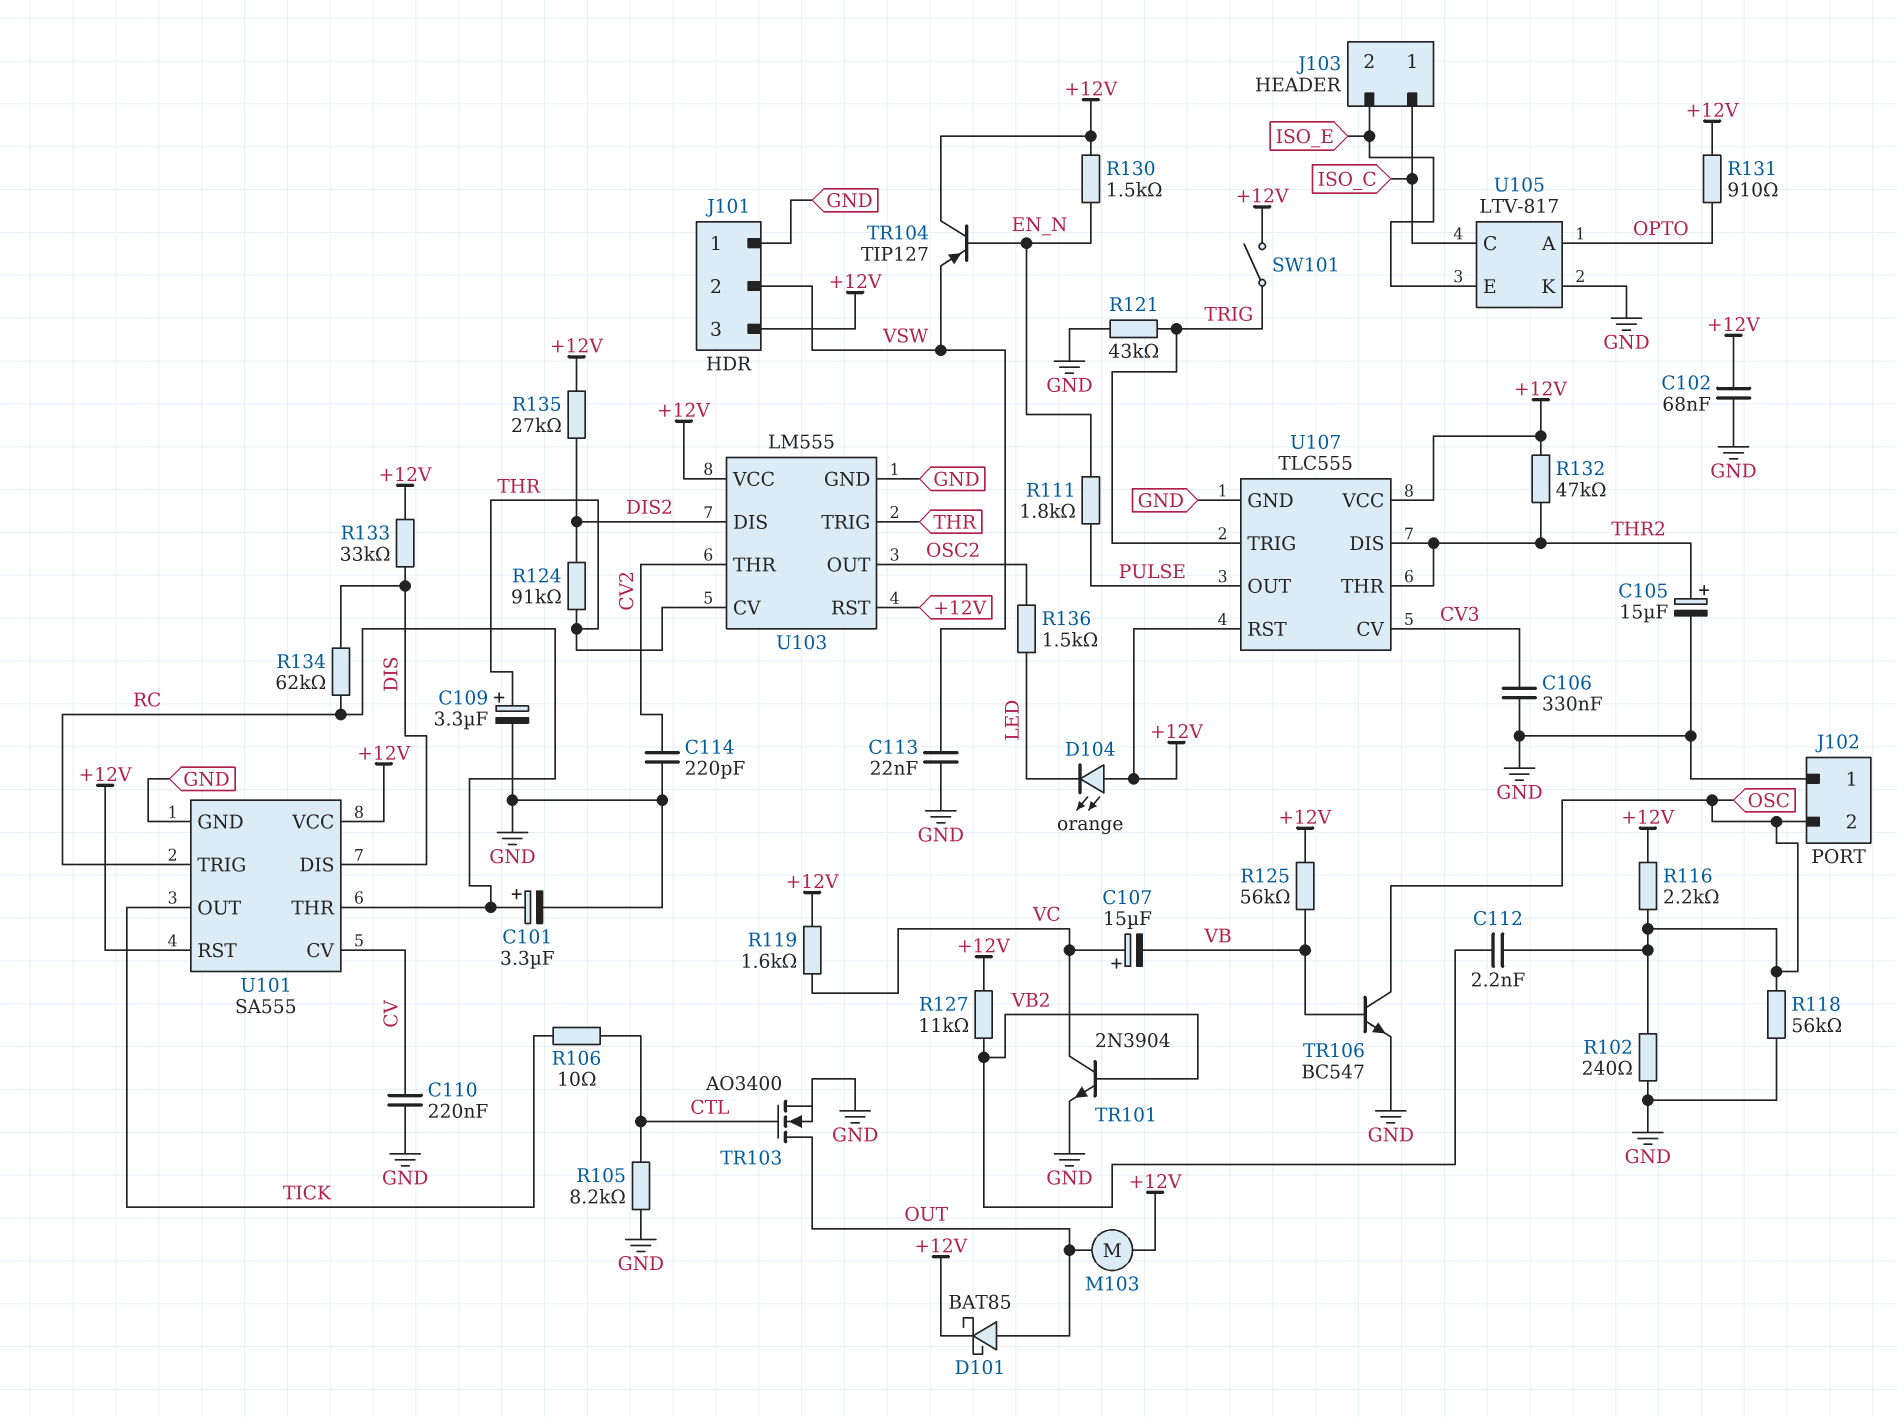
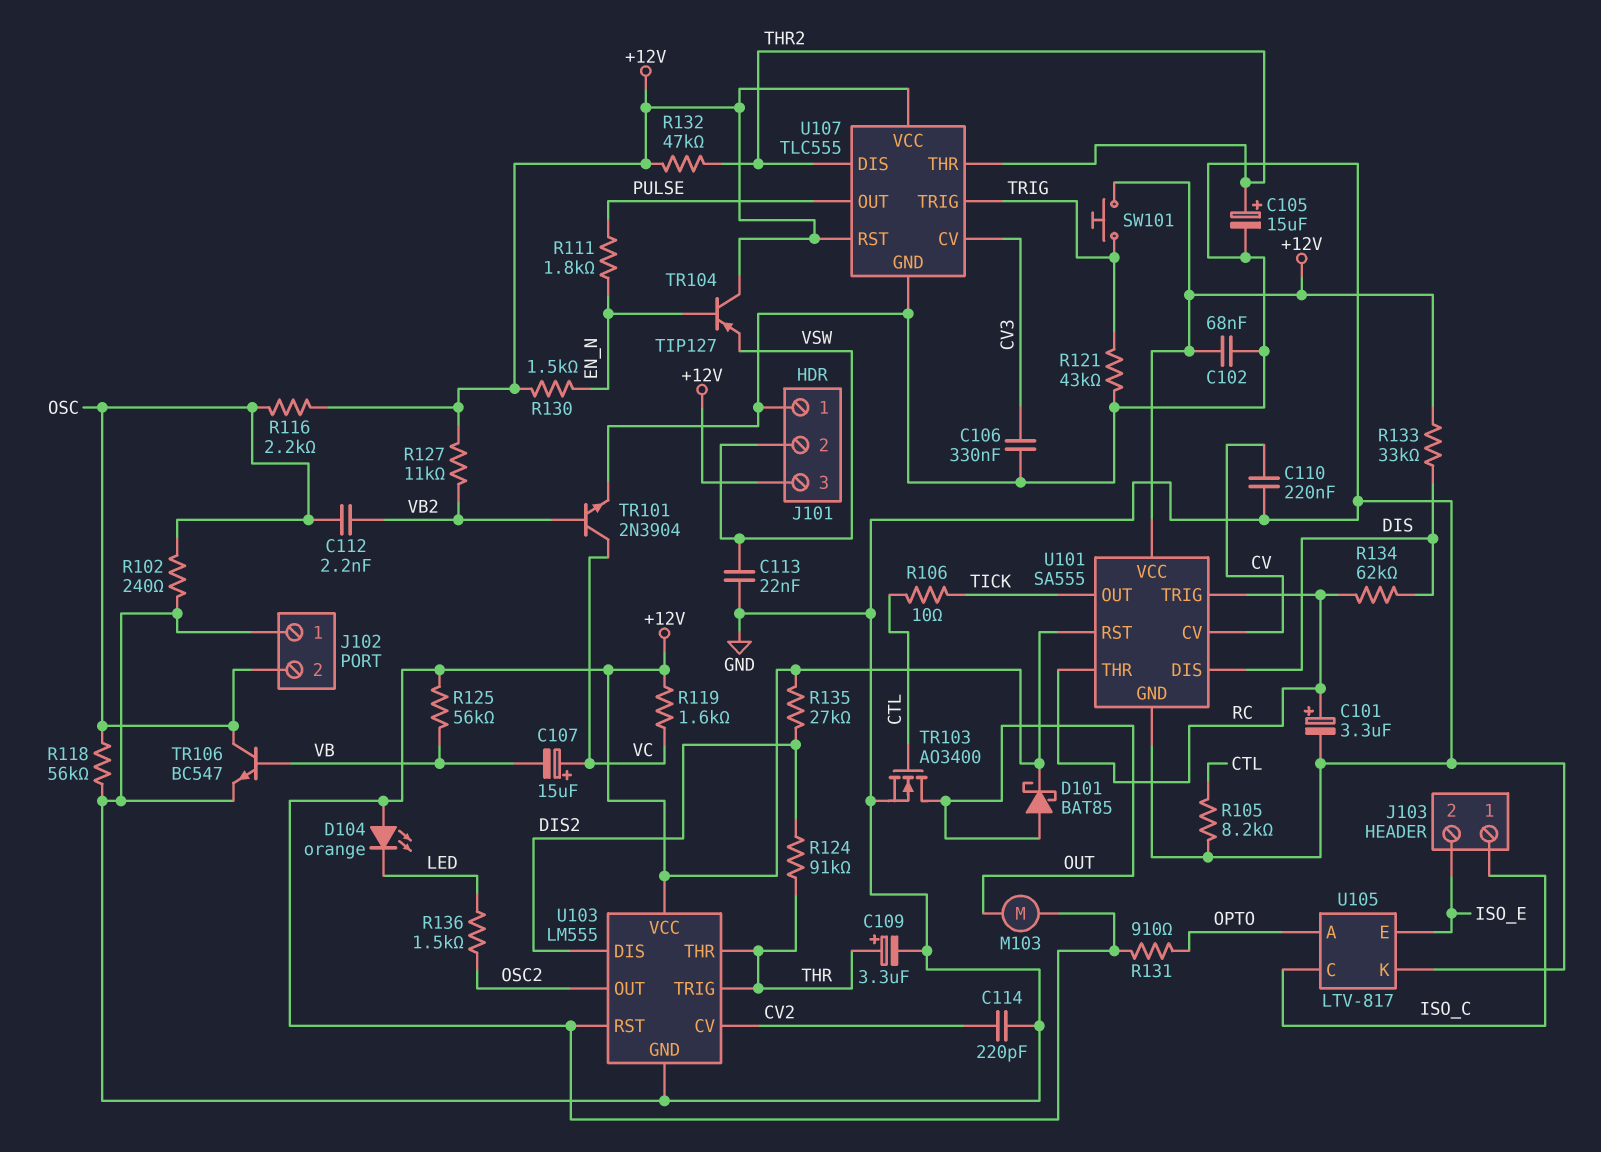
SW101: switch (+12V, TRIG) -> button (+12V, TRIG)
U103 pin CV: THR -> CV2
U103 pin THR: CV2 -> THR

